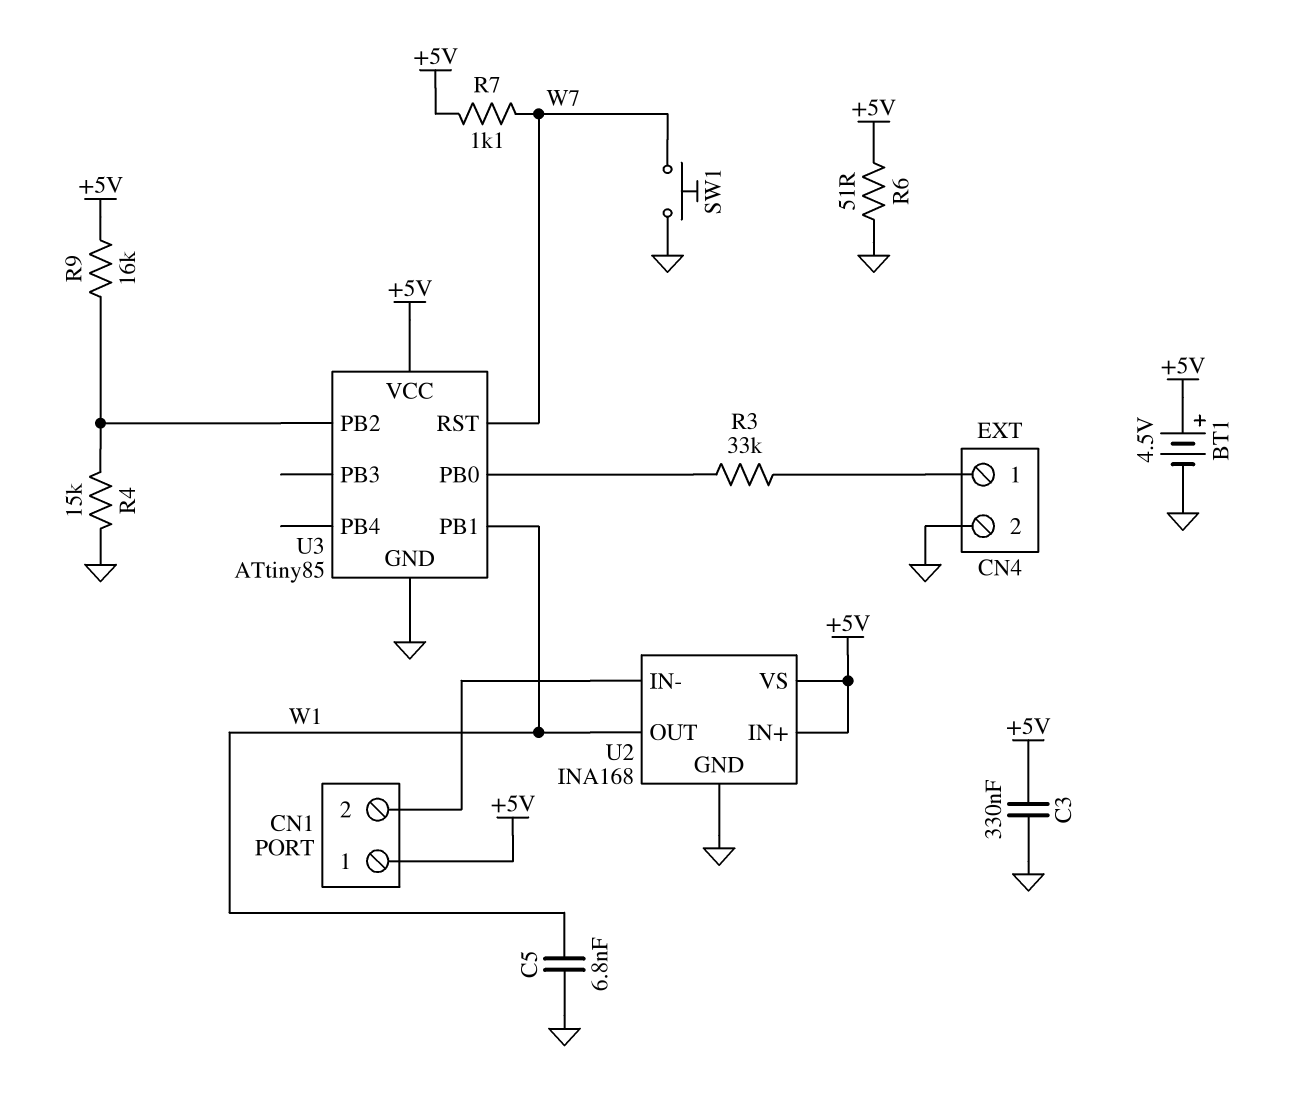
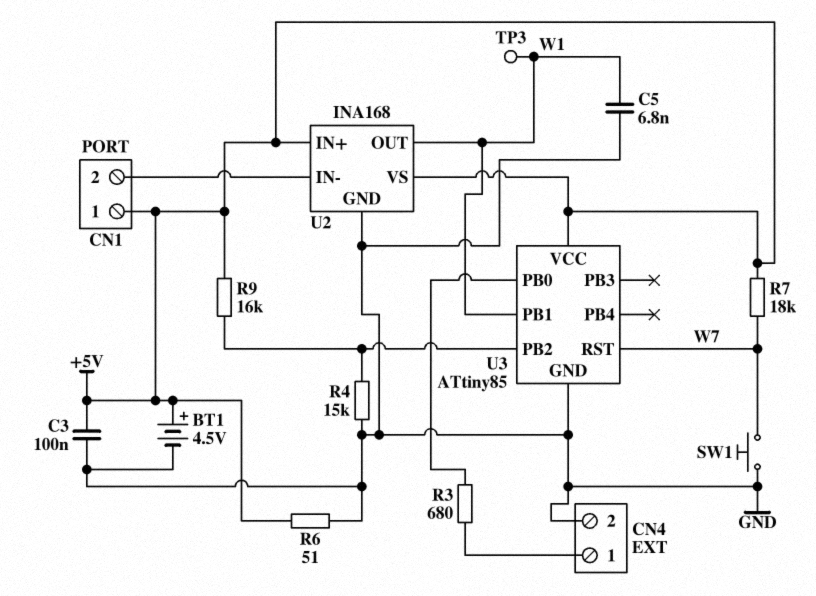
C3: 330nF (+5V, GND) -> 100nF (+5V, GND)
R3: 33k (CN4/1, U3/PB0) -> 680 (CN4/1, U3/PB0)
R7: 1.1k (+5V, W7) -> 18k (+5V, W7)
TP3: none -> test point (W1)

